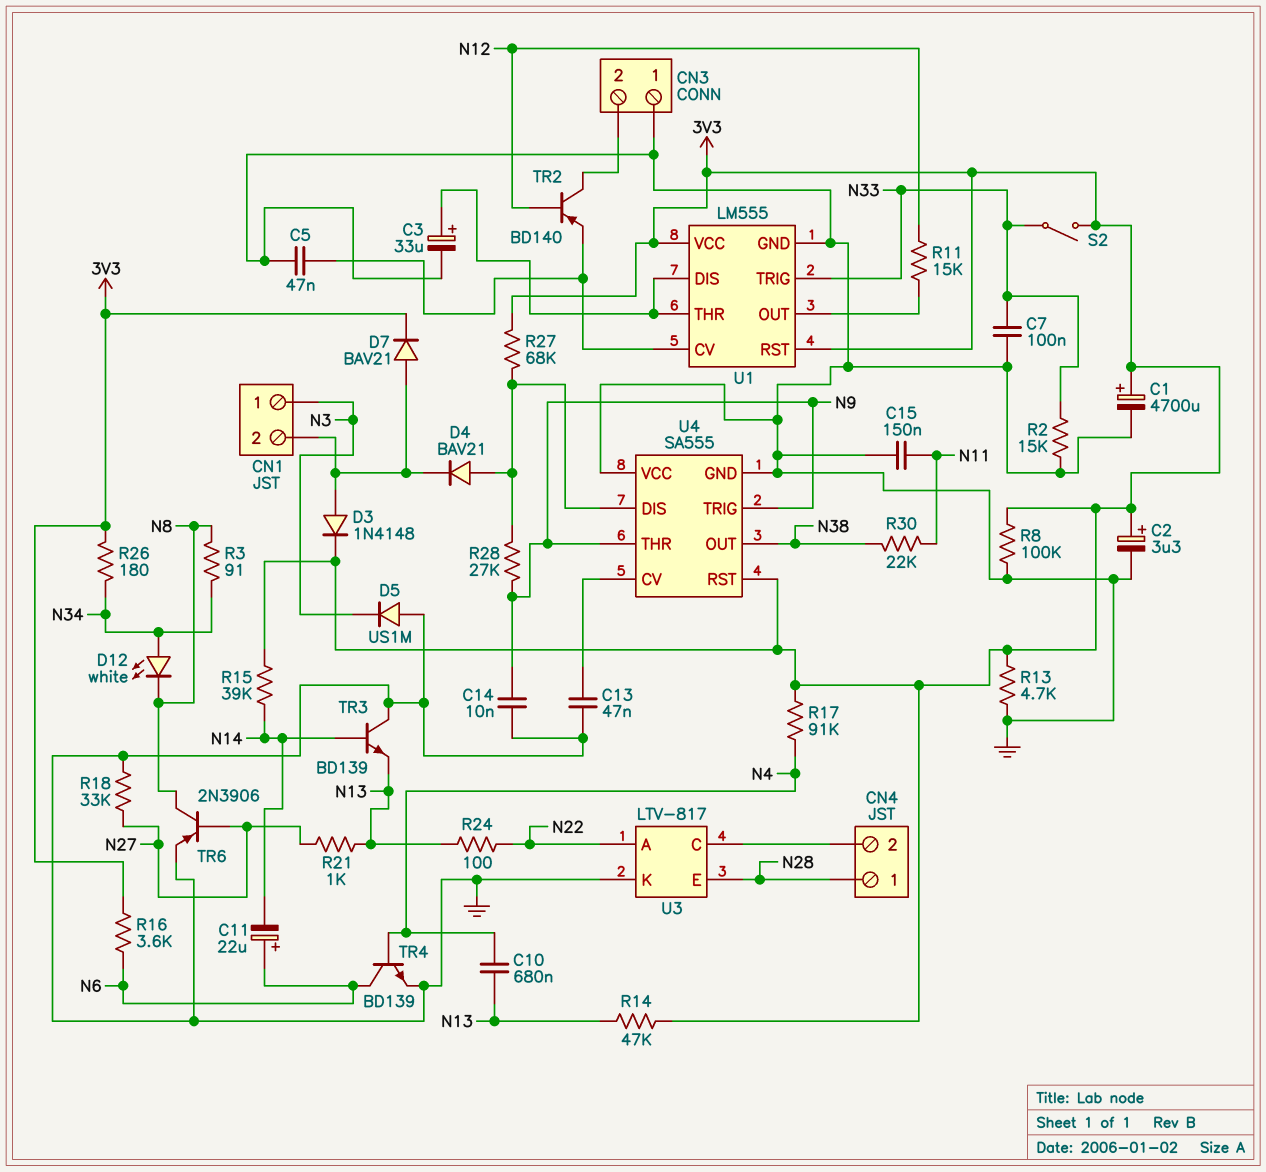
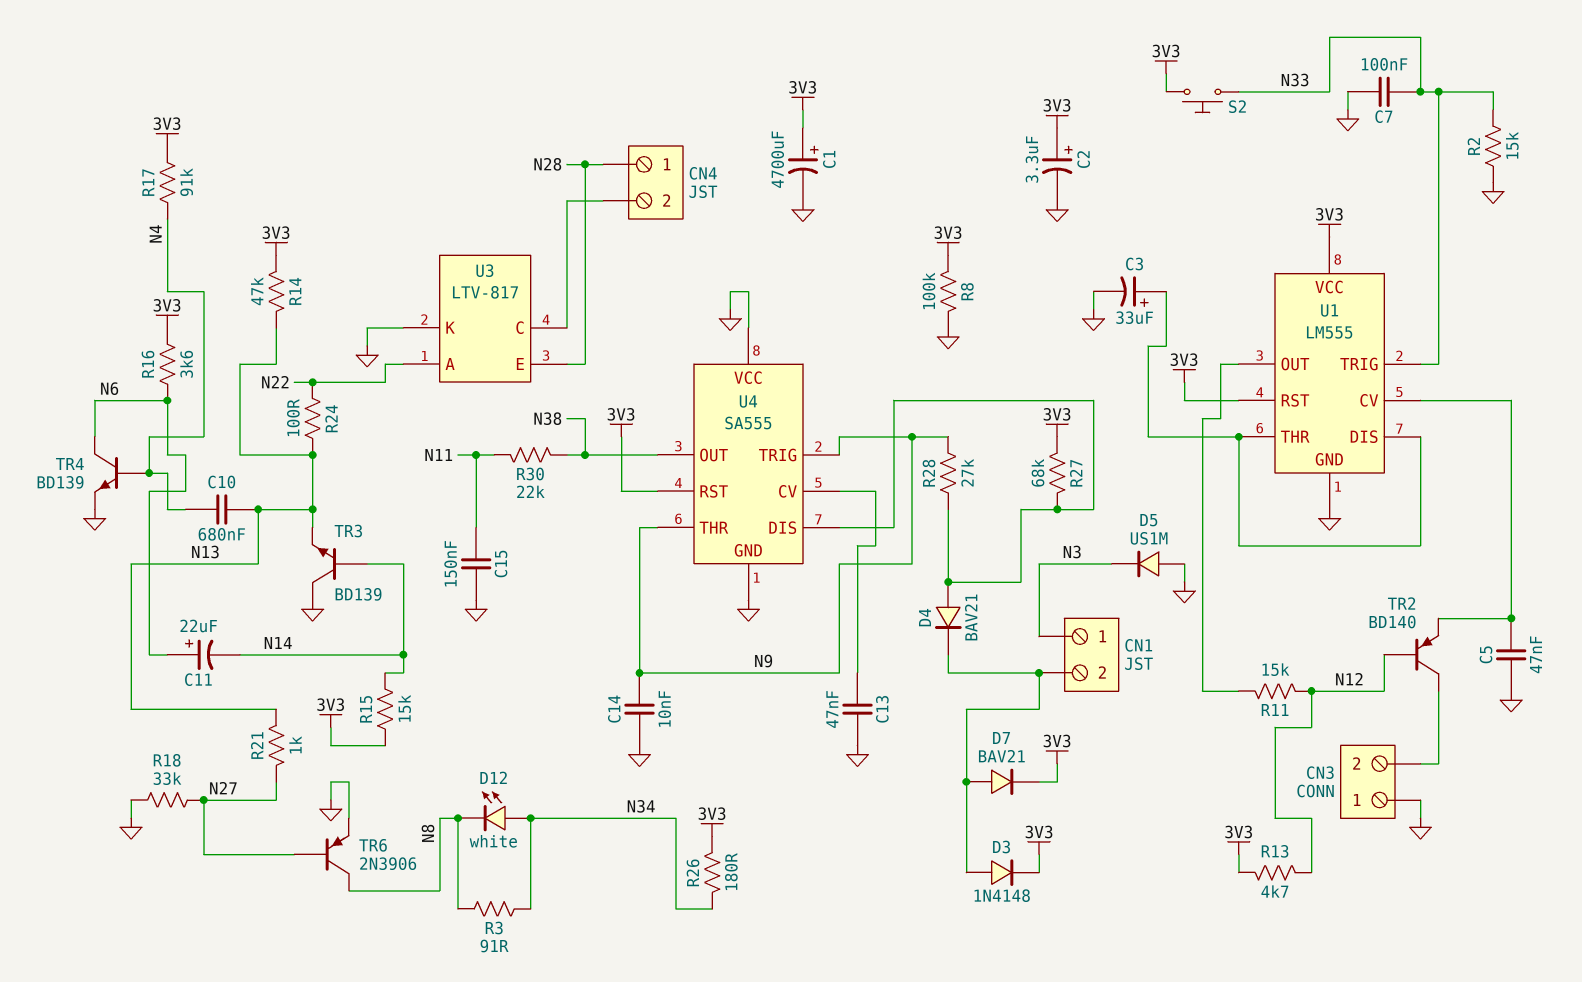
R13: 4.7k (3V3, GND) -> 4.7k (3V3, N12)
R15: 39k (3V3, N14) -> 15k (3V3, N14)
S2: switch (3V3, N33) -> button (3V3, N33)

